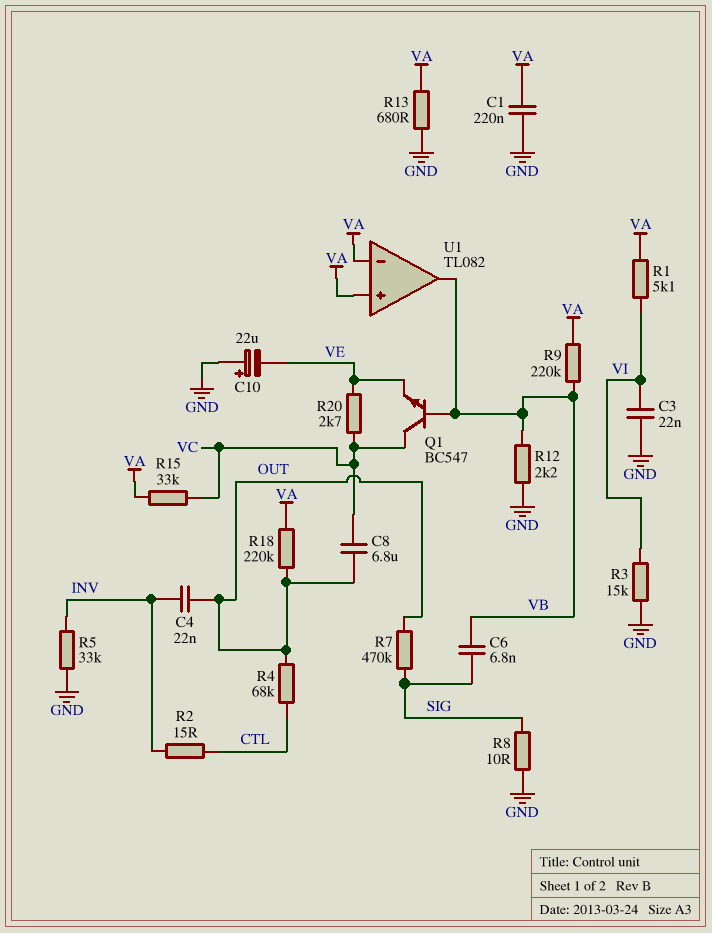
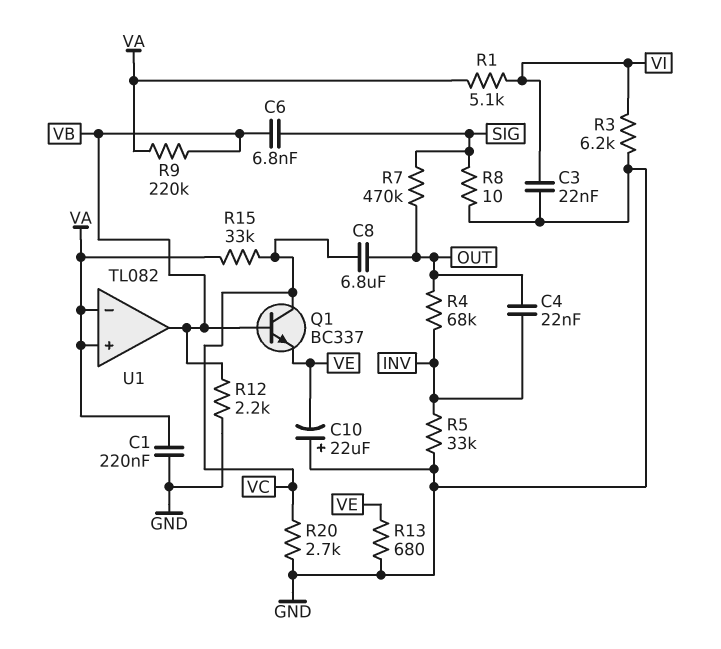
Q1: NPN BC547 (B VB, C VC, E VE) -> NPN BC337 (B VB, C VC, E VE)
R2: 15 (CTL, INV) -> none
R3: 15k (GND, VI) -> 6.2k (GND, VI)
R4: 68k (CTL, OUT) -> 68k (INV, OUT)
R13: 680 (GND, VA) -> 680 (GND, VE)
R18: 220k (OUT, VA) -> none
R20: 2.7k (VC, VE) -> 2.7k (GND, VC)

